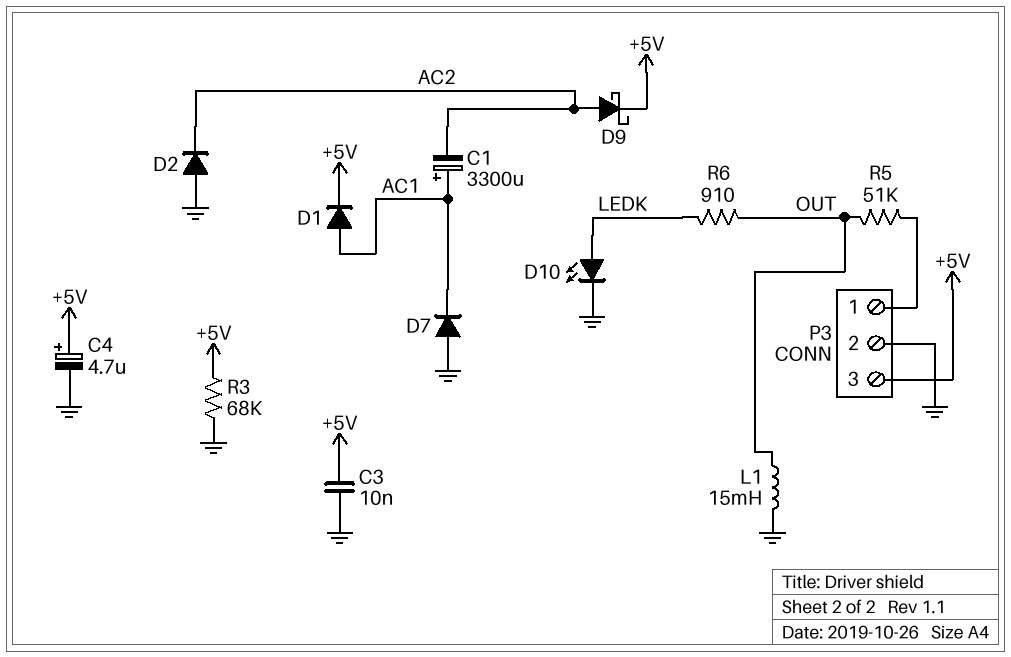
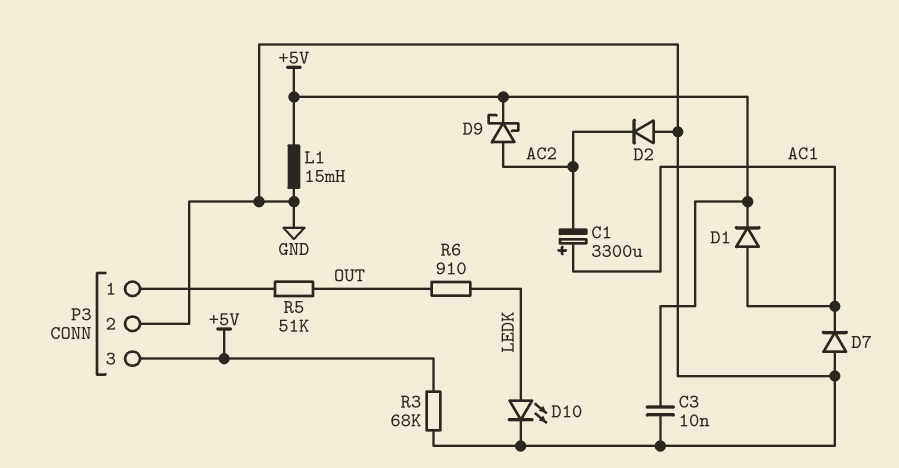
C4: 4.7uF (plus +5V, minus GND) -> none
L1: 15mH (GND, OUT) -> 15mH (+5V, GND)

